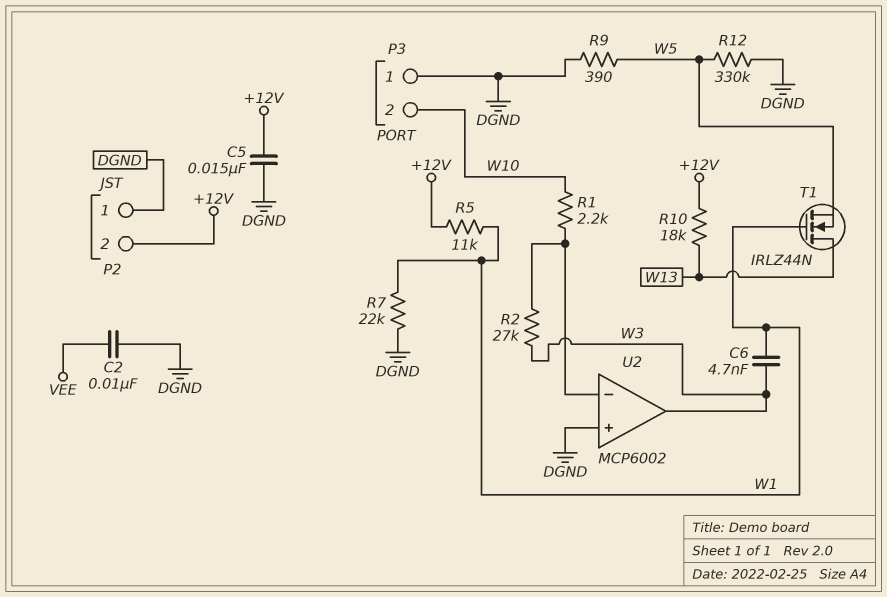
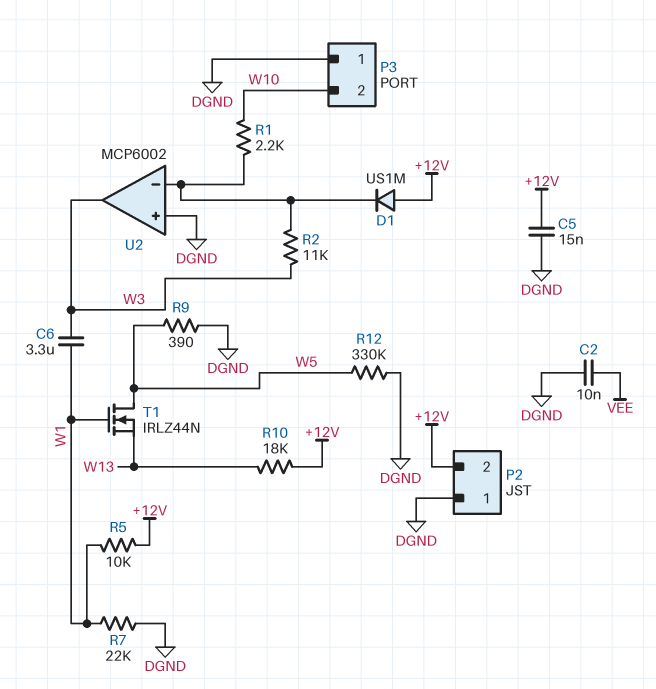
C6: 4.7nF (W1, W3) -> 3.3uF (W1, W3)
D1: none -> diode US1M (A +12V, K U2/in-)
R2: 27k (U2/in-, W3) -> 11k (U2/in-, W3)
R5: 11k (+12V, W1) -> 10k (+12V, W1)
T1: NMOS IRLZ44N (G W1, D W13, S W5) -> NMOS IRLZ44N (G W1, D W5, S W13)

